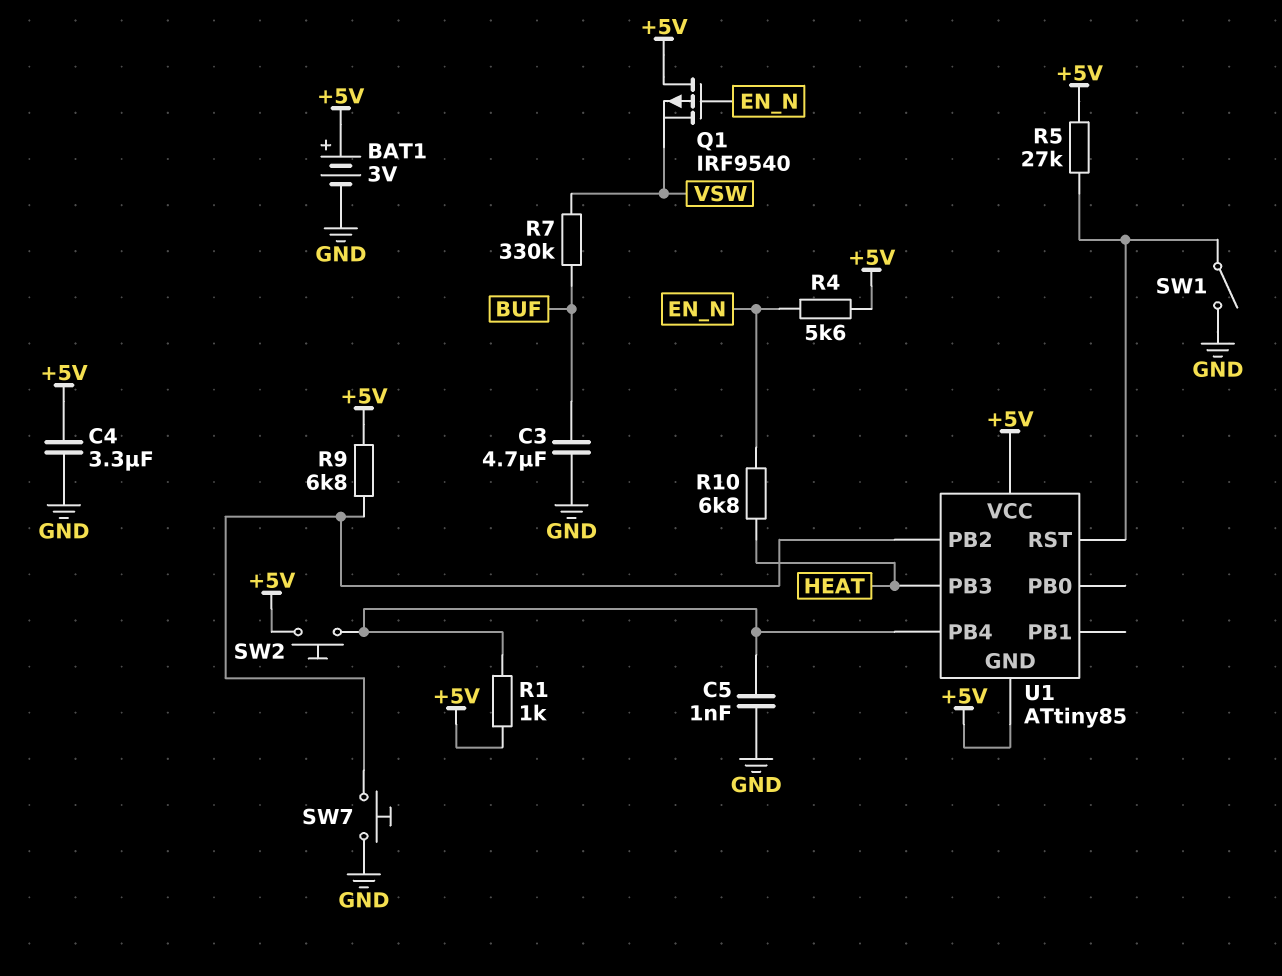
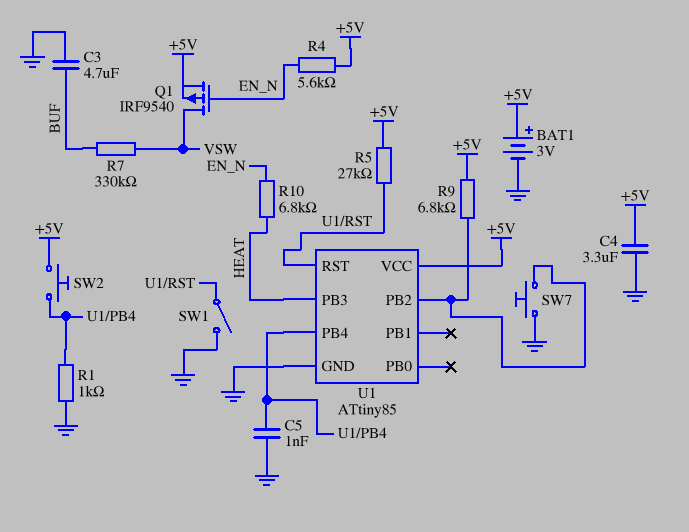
Q1: PMOS IRF9540 (G EN_N, D +5V, S VSW) -> PMOS IRF9540 (G EN_N, D VSW, S +5V)
R1: 1k (+5V, U1/PB4) -> 1k (GND, U1/PB4)
U1 pin GND: +5V -> GND

